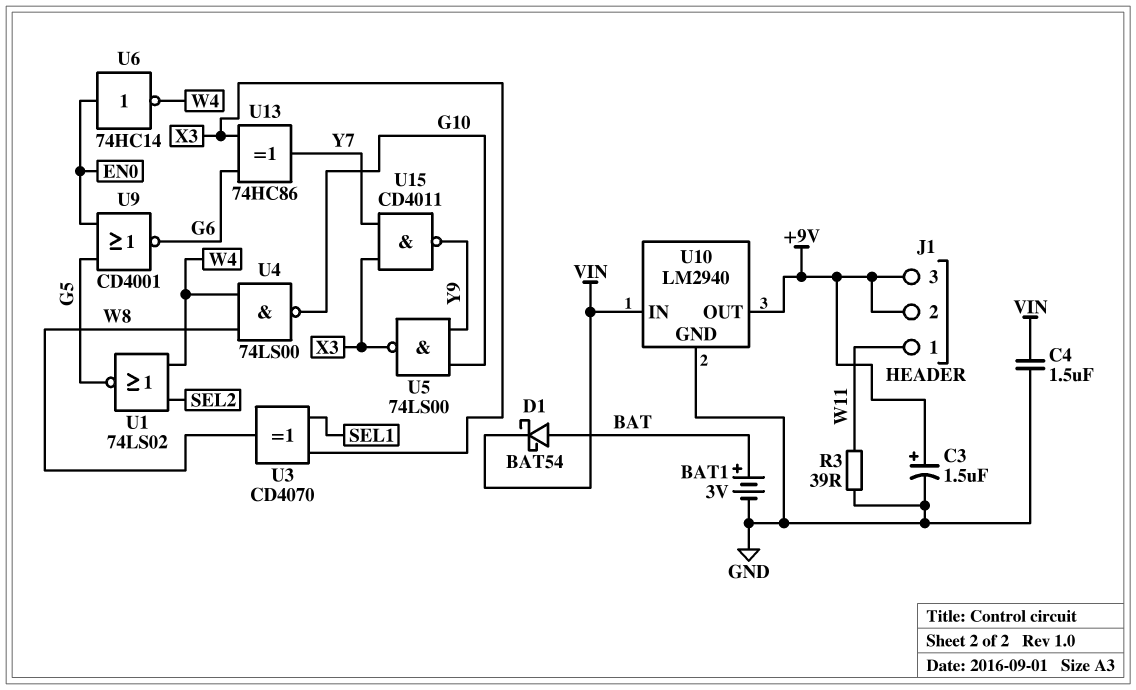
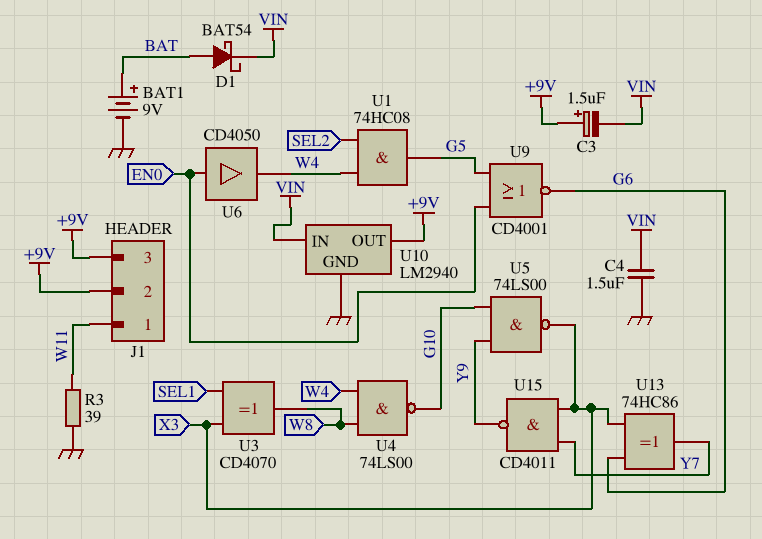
BAT1: 3V (plus BAT, minus GND) -> 9V (plus BAT, minus GND)
C3: 1.5uF (plus +9V, minus GND) -> 1.5uF (plus +9V, minus VIN)
U1: NOR 74LS02 (in SEL2, in W4, out G5) -> AND 74HC08 (in SEL2, in W4, out G5)
U6: NOT 74HC14 (in EN0, out W4) -> buffer CD4050 (in EN0, out W4)

